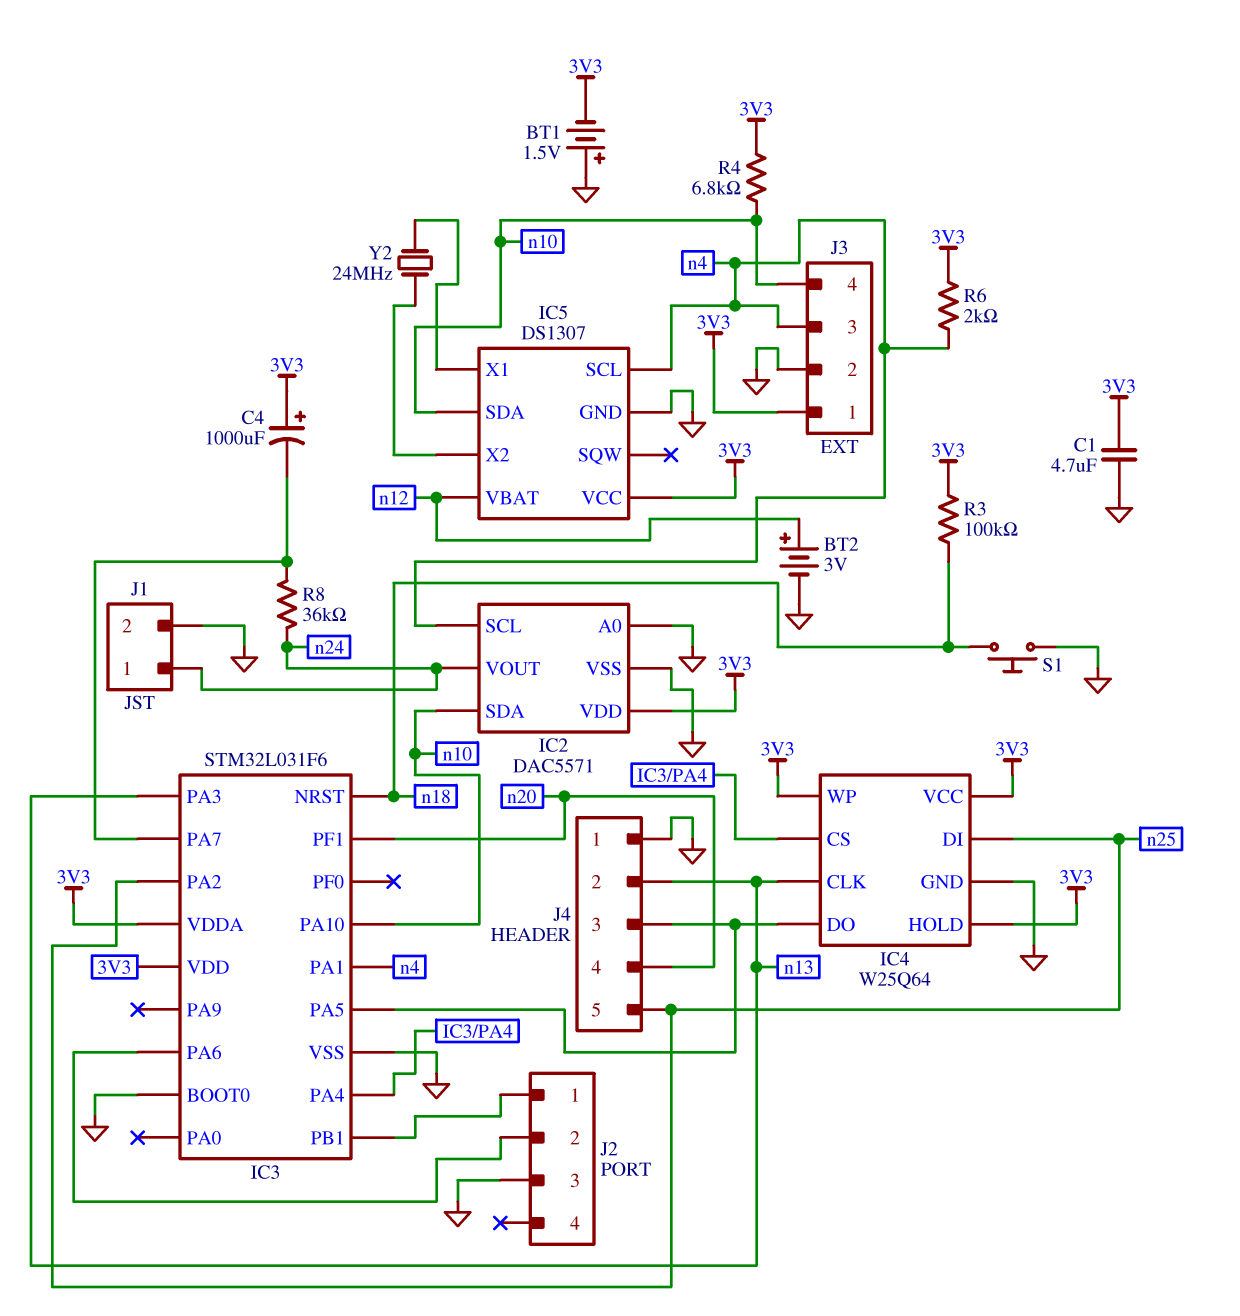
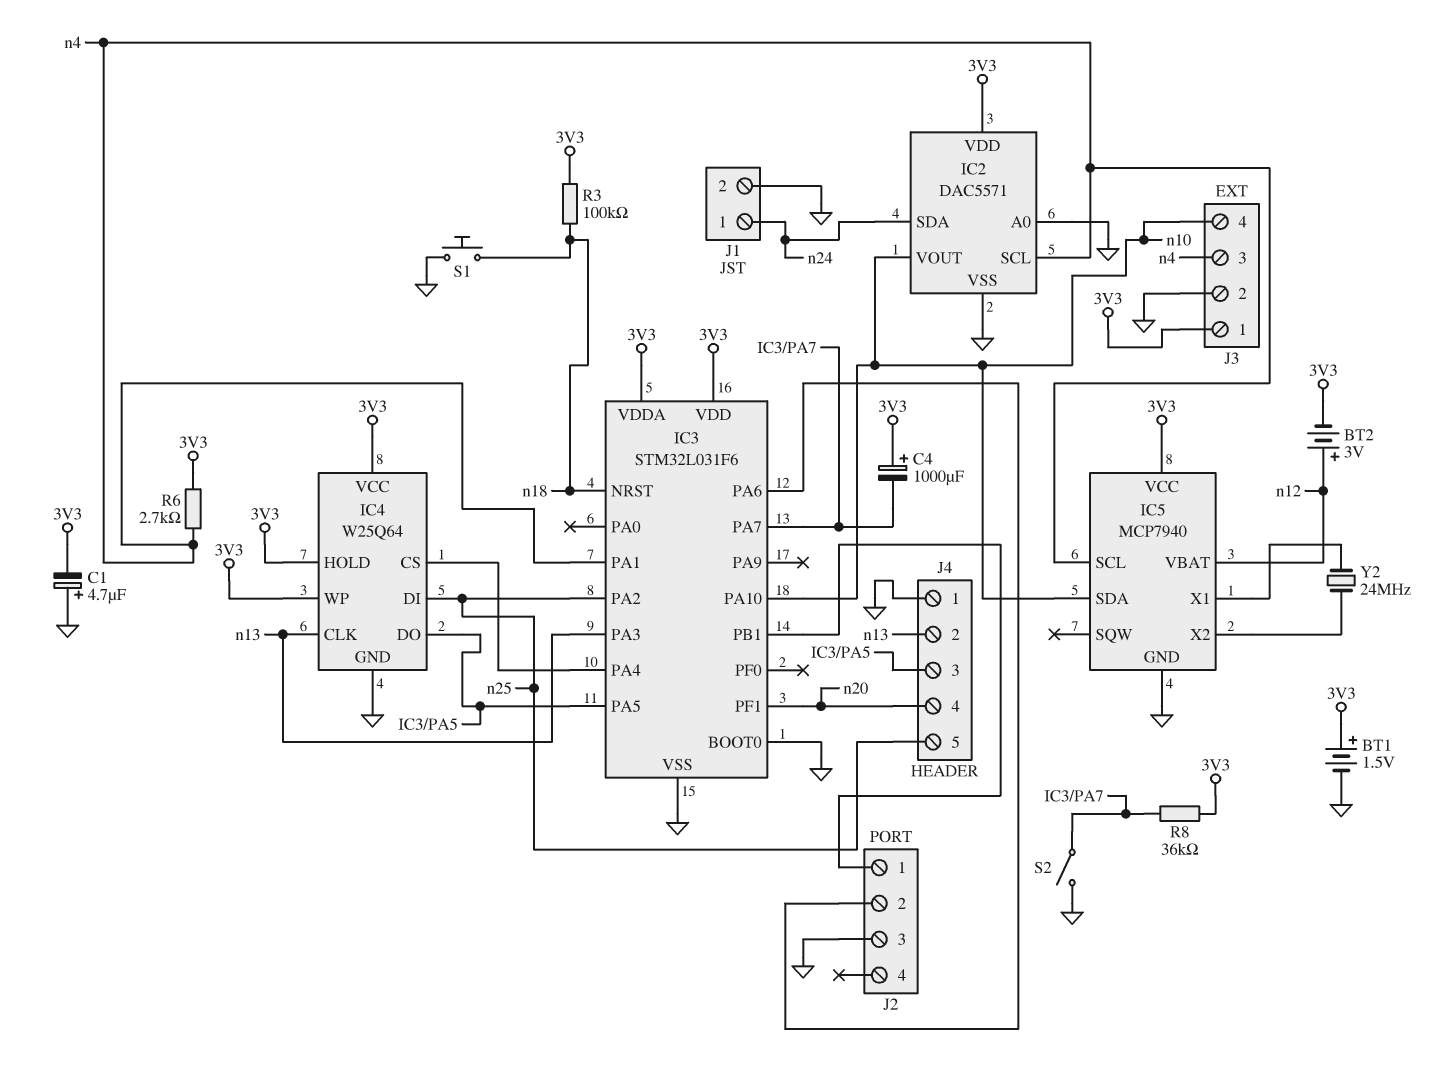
BT1: 1.5V (plus GND, minus 3V3) -> 1.5V (plus 3V3, minus GND)
BT2: 3V (plus n12, minus GND) -> 3V (plus n12, minus 3V3)
C1: 4.7uF (3V3, GND) -> 4.7uF (plus GND, minus 3V3)
IC2 pin SDA: n10 -> n24
IC2 pin VOUT: n24 -> n10
IC5: DS1307 -> MCP7940
R4: 6.8k (3V3, n10) -> none
R6: 2k (3V3, n4) -> 2.7k (3V3, n4)
R8: 36k (IC3/PA7, n24) -> 36k (3V3, IC3/PA7)
S2: none -> switch (GND, IC3/PA7)

